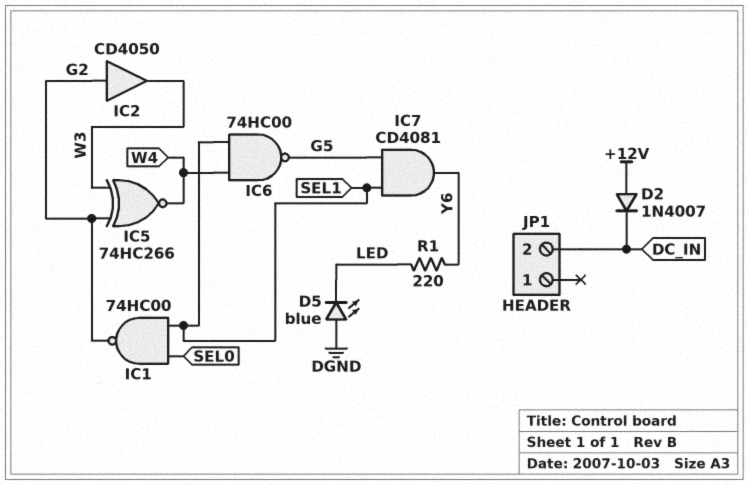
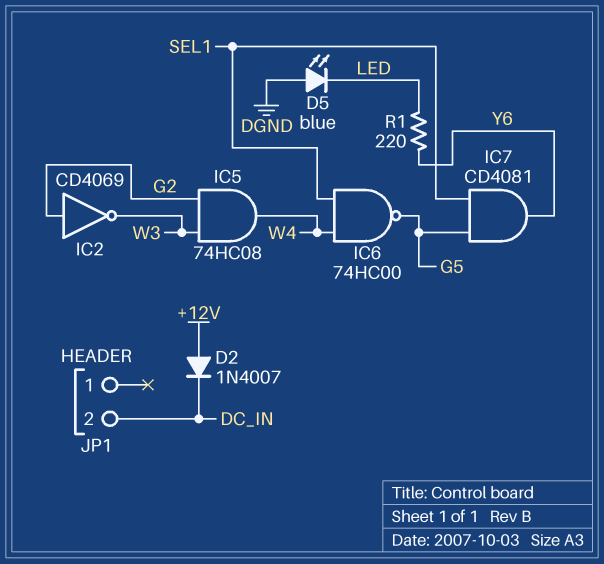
IC1: NAND 74HC00 (in SEL0, in SEL1, out G2) -> none
IC2: buffer CD4050 (in G2, out W3) -> NOT CD4069 (in G2, out W3)
IC5: XNOR 74HC266 (in G2, in W3, out W4) -> AND 74HC08 (in G2, in W3, out W4)

